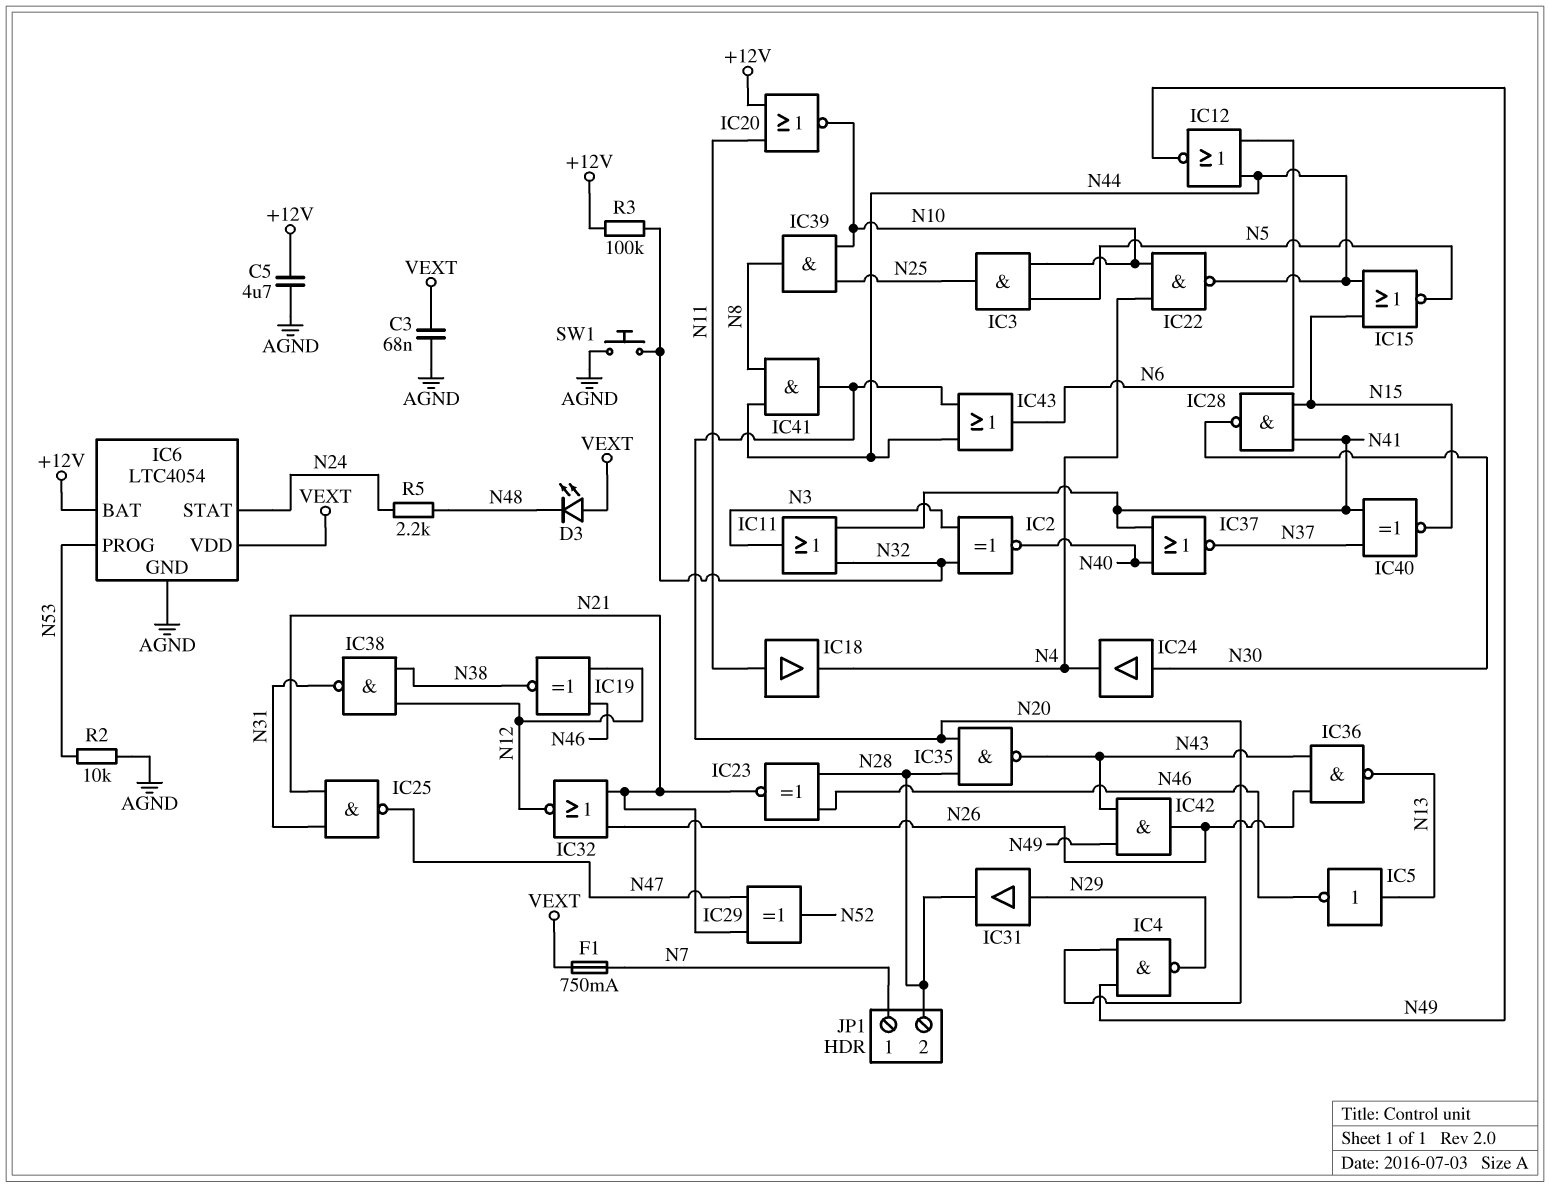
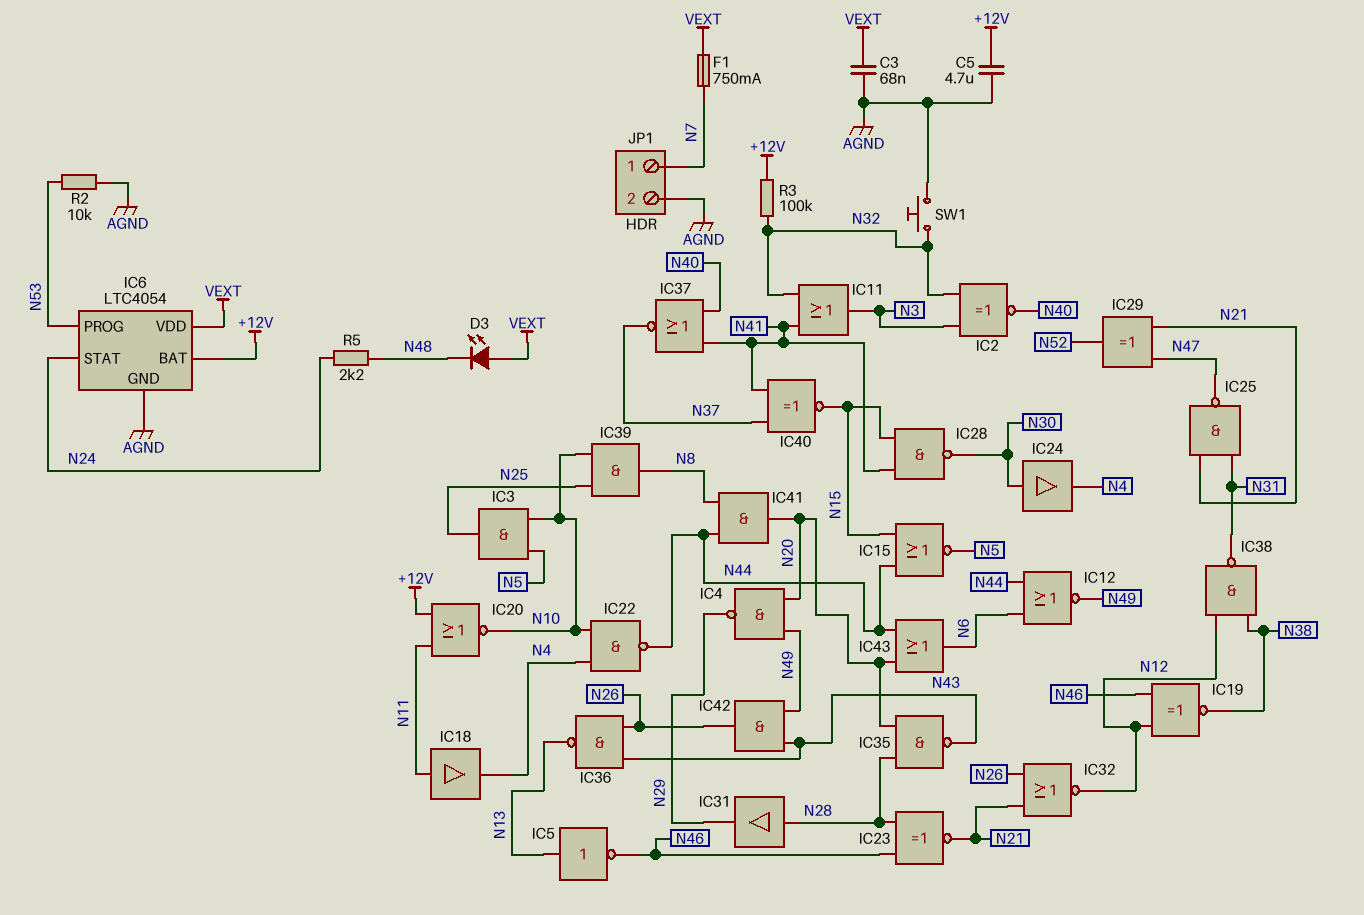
IC31: buffer (in N29, out N28) -> buffer (in N28, out N29)
JP1 pin 2: N28 -> AGND

